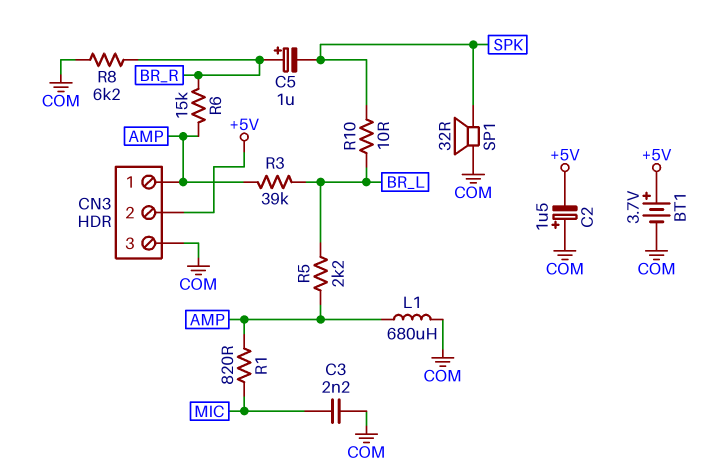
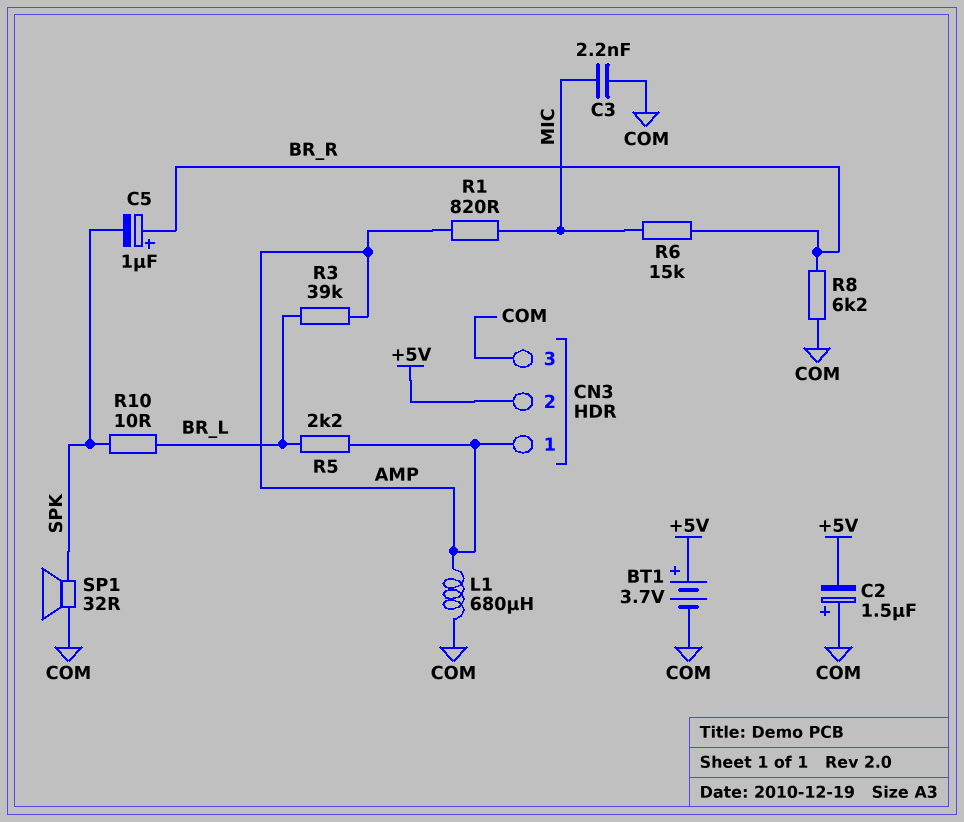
R6: 15k (AMP, BR_R) -> 15k (BR_R, MIC)

